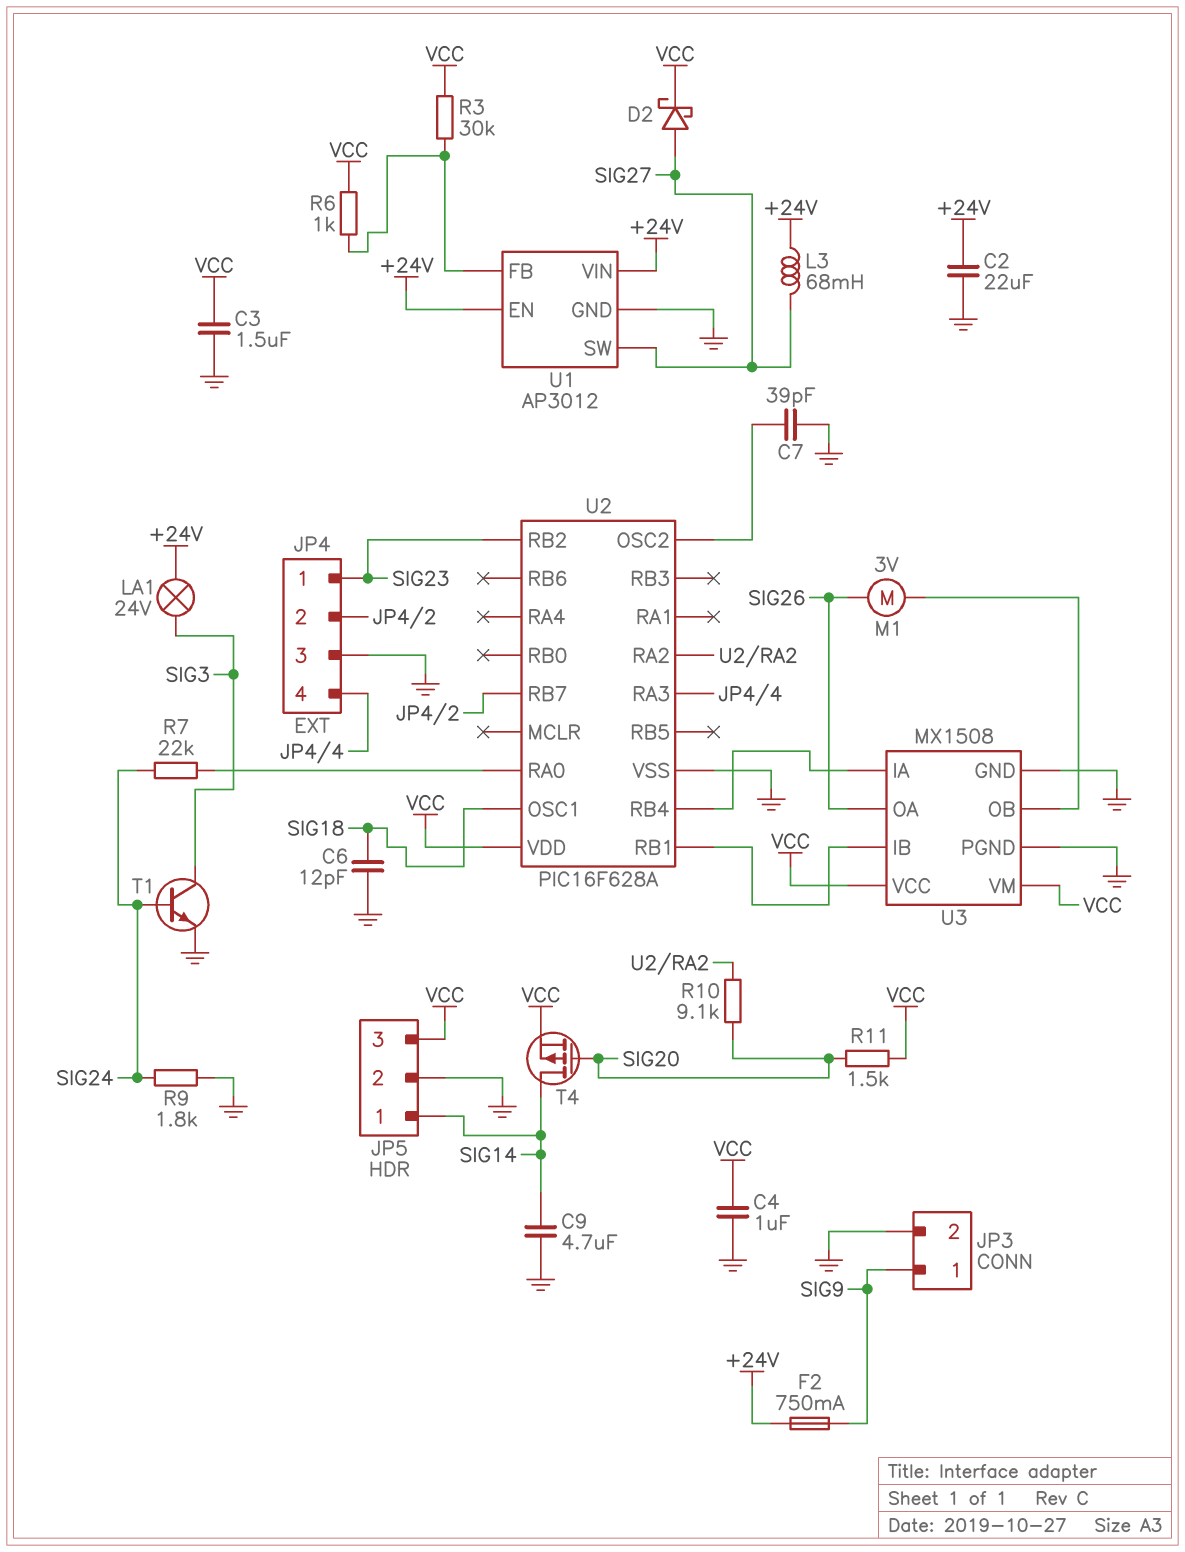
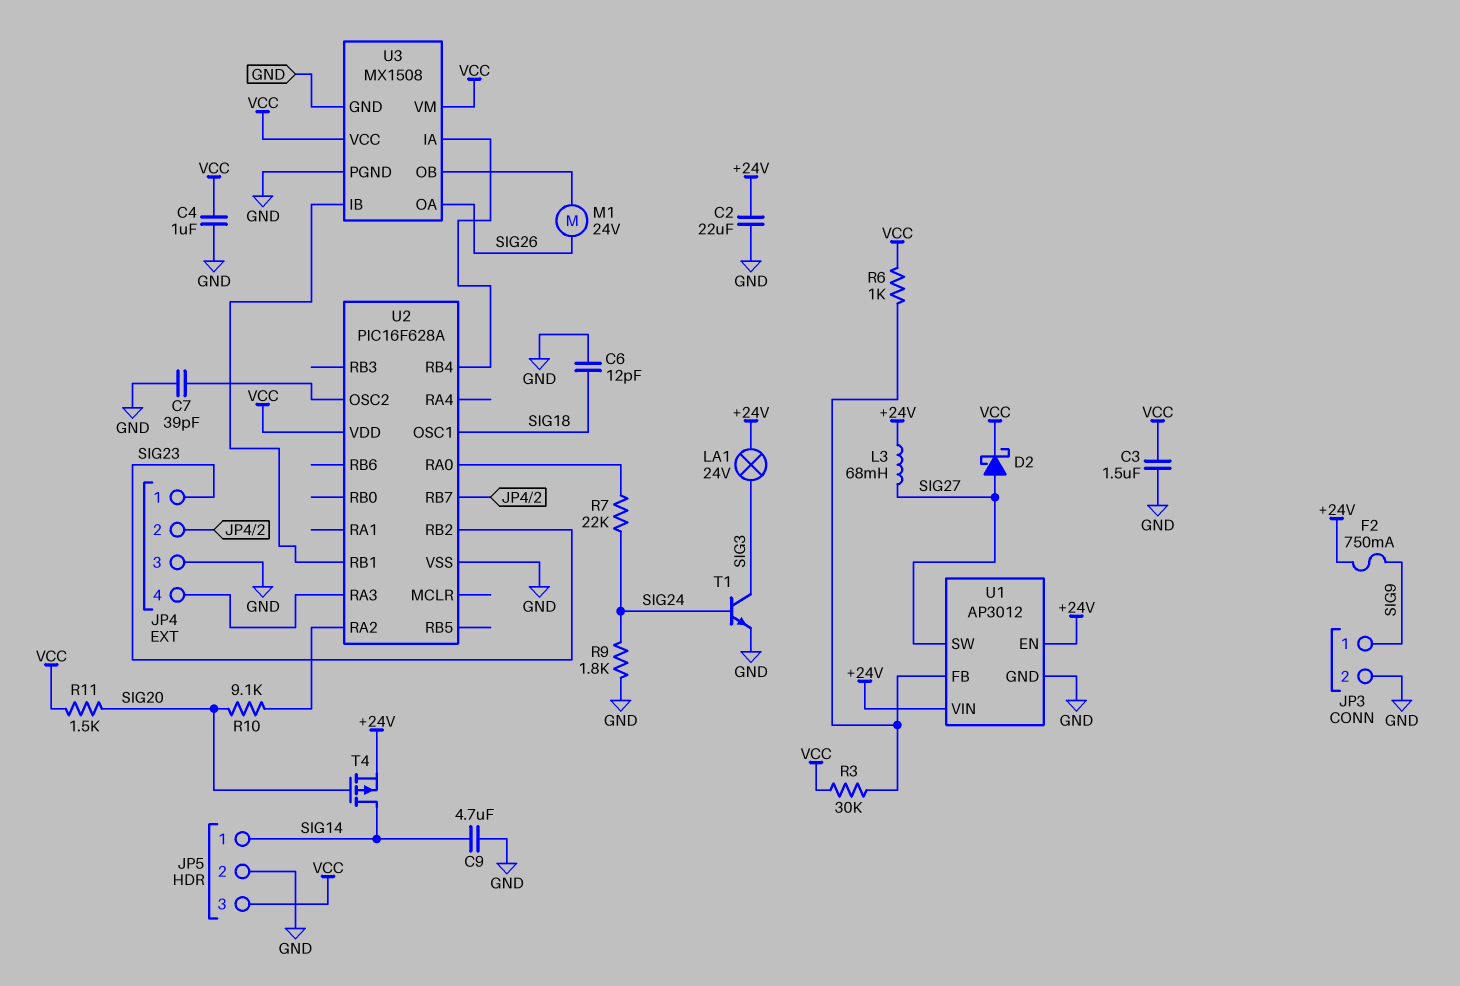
M1: motor 3V (SIG26, U3/OB) -> motor 24V (SIG26, U3/OB)
T4: PMOS (G SIG20, D SIG14, S VCC) -> PMOS (G SIG20, D SIG14, S +24V)

